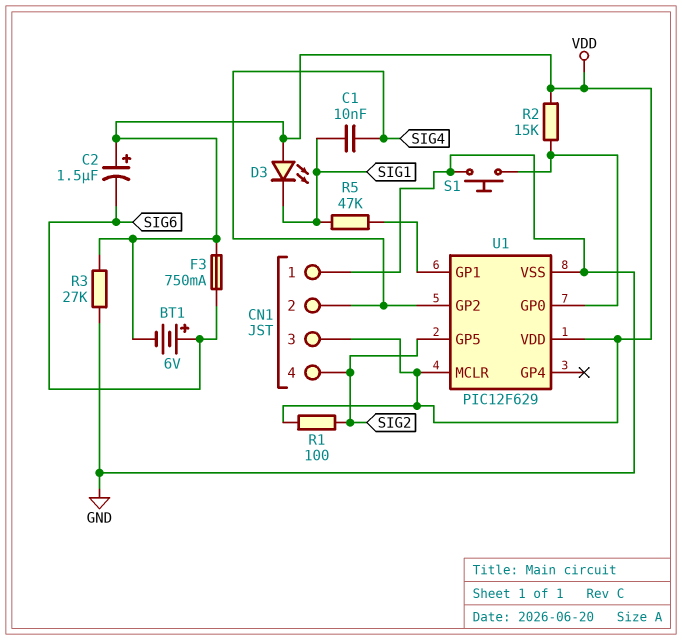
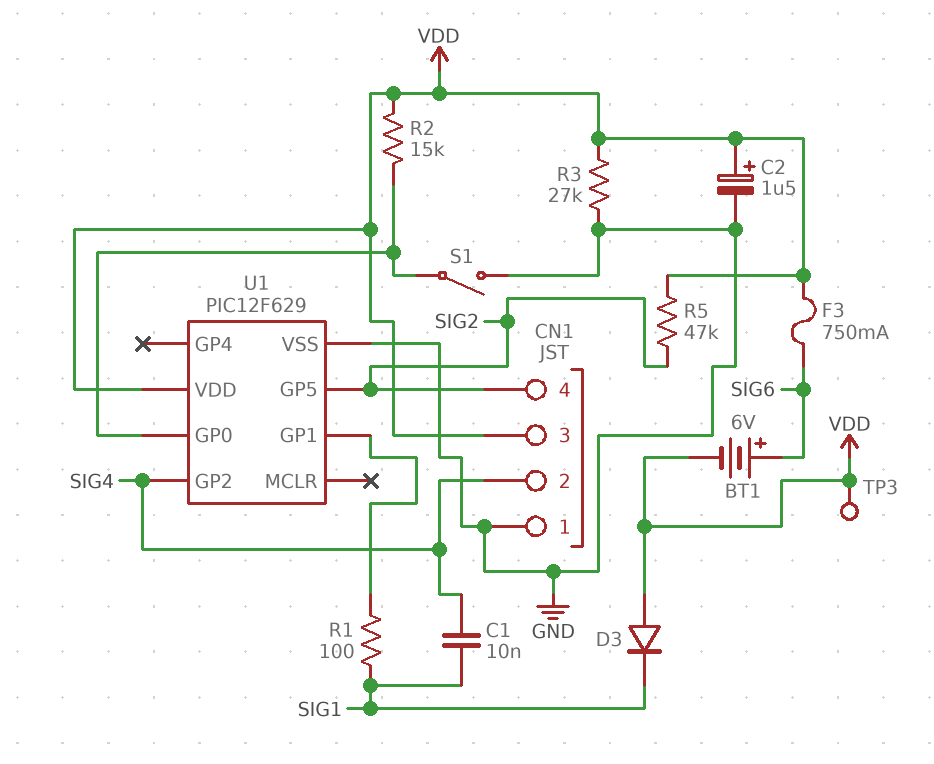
C2: 1.5uF (plus VDD, minus SIG6) -> 1.5uF (plus VDD, minus GND)
D3: LED (A VDD, K SIG1) -> diode (A VDD, K SIG1)
R1: 100 (SIG2, VDD) -> 100 (SIG1, U1/GP1)
R5: 47k (SIG1, U1/GP1) -> 47k (SIG2, VDD)
S1: button (GND, U1/GP0) -> switch (GND, U1/GP0)
TP3: none -> test point (VDD)
U1 pin MCLR: VDD -> none

